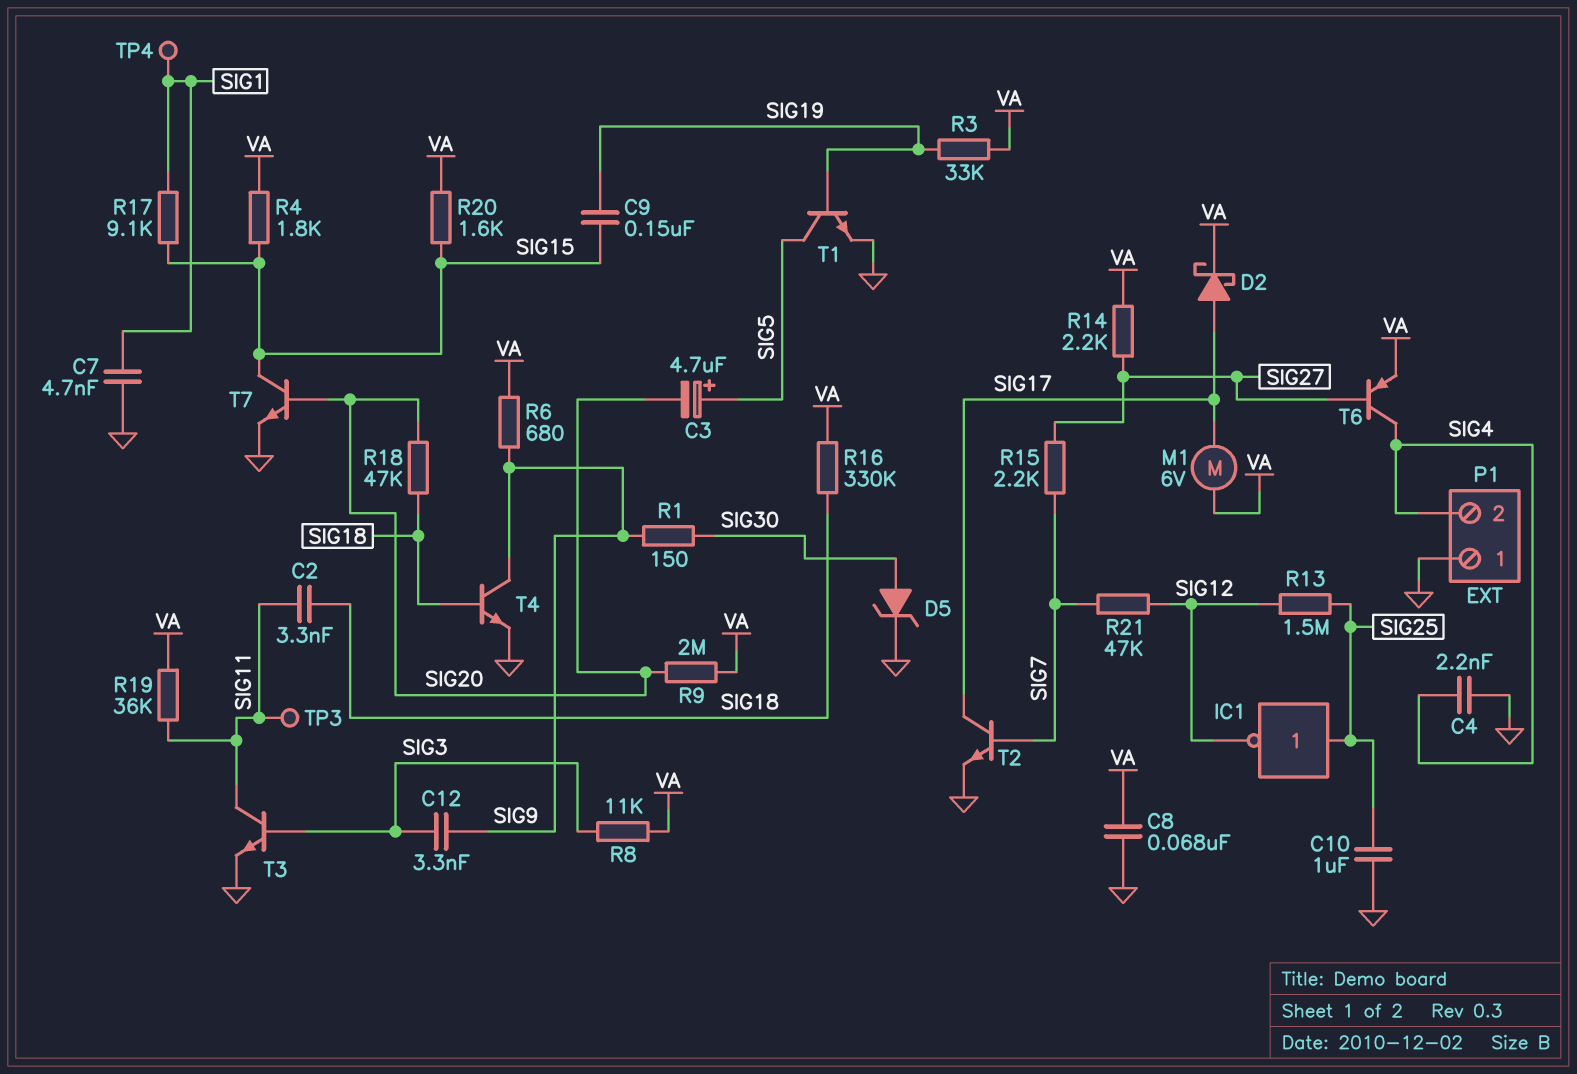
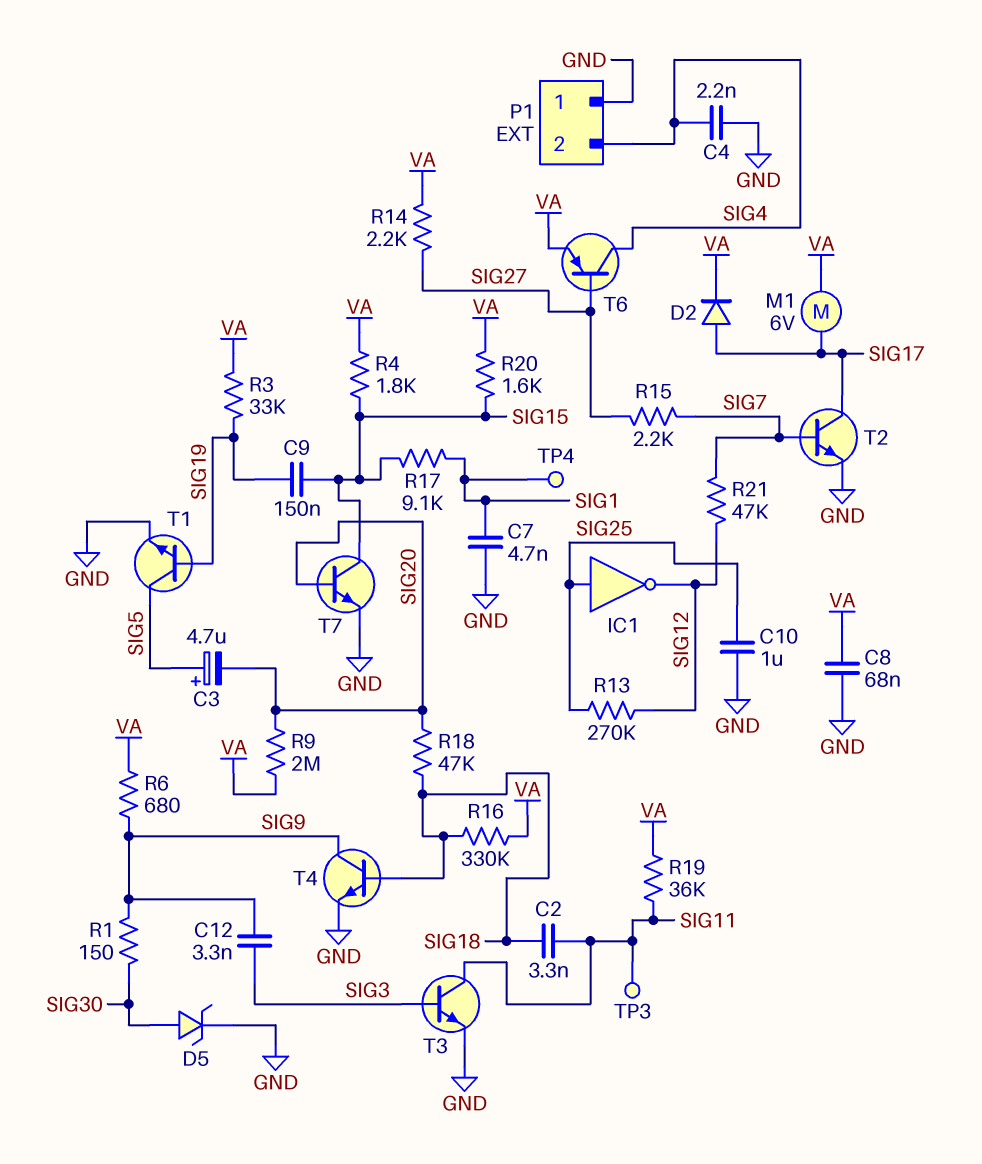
D2: schottky (A SIG17, K VA) -> diode (A SIG17, K VA)
R8: 11k (SIG3, VA) -> none
R13: 1.5M (SIG12, SIG25) -> 270k (SIG12, SIG25)

